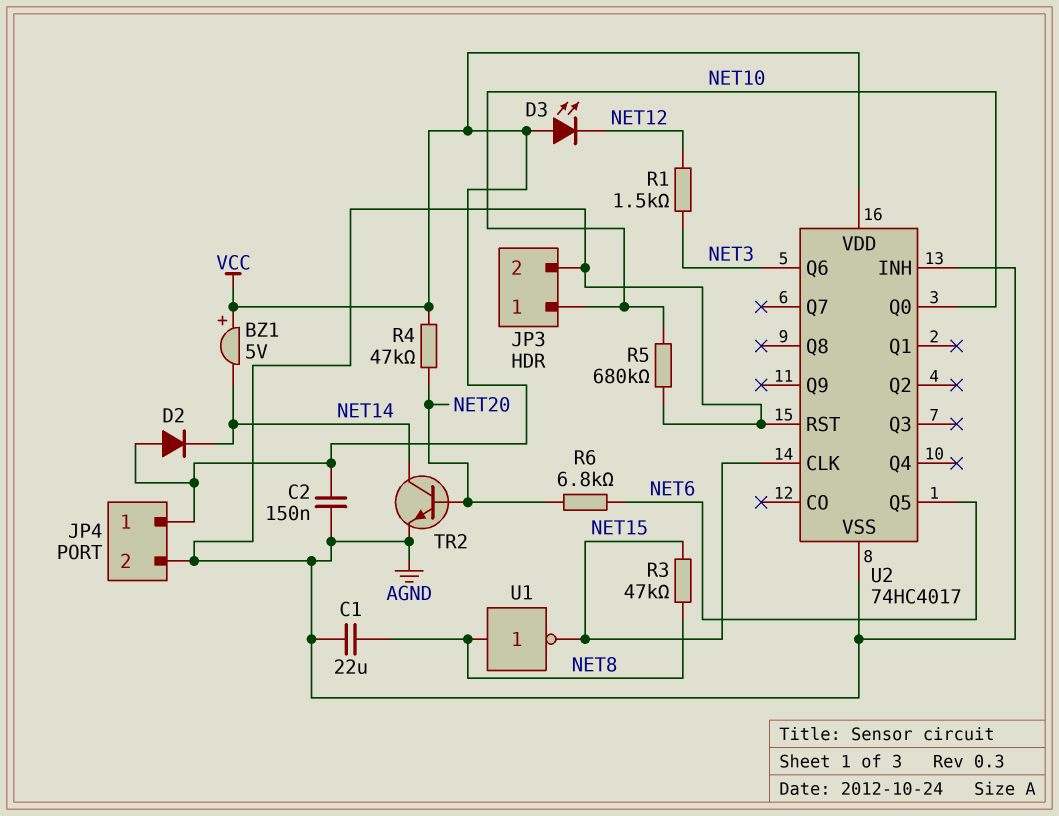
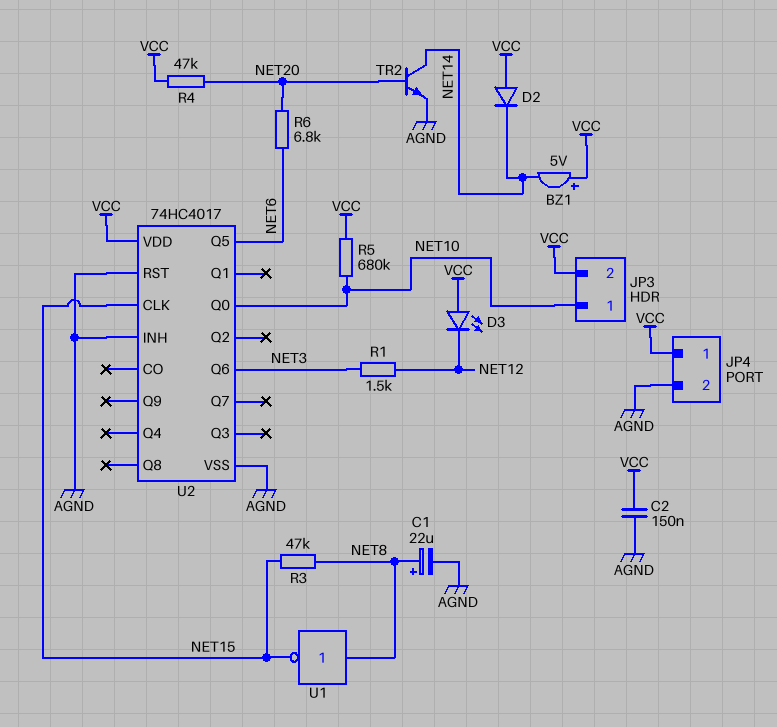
C1: 22uF (AGND, NET8) -> 22uF (plus NET8, minus AGND)
JP3 pin 2: AGND -> VCC
R5: 680k (AGND, NET10) -> 680k (NET10, VCC)

